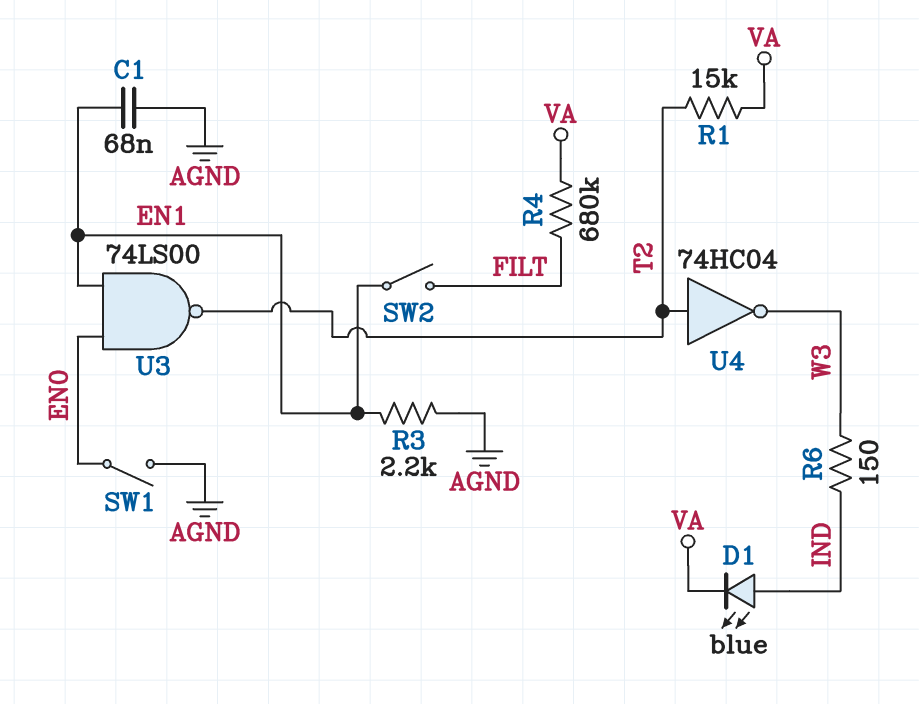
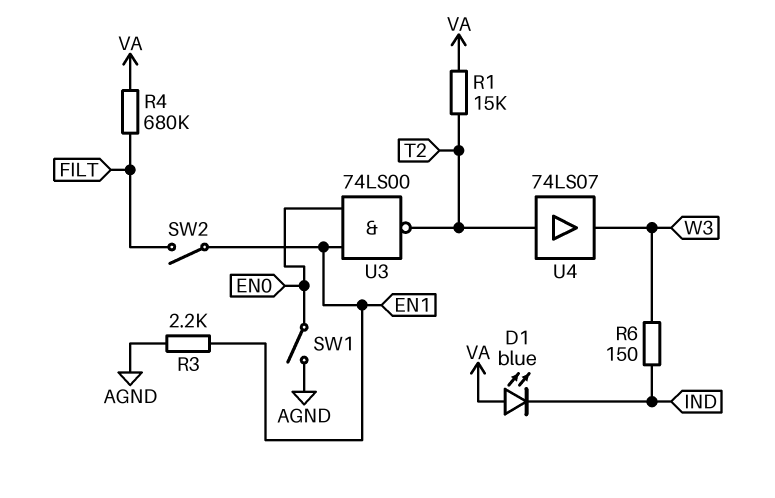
C1: 68nF (AGND, EN1) -> none
D1: LED blue (A IND, K VA) -> LED blue (A VA, K IND)
U4: NOT 74HC04 (in T2, out W3) -> buffer 74LS07 (in T2, out W3)

